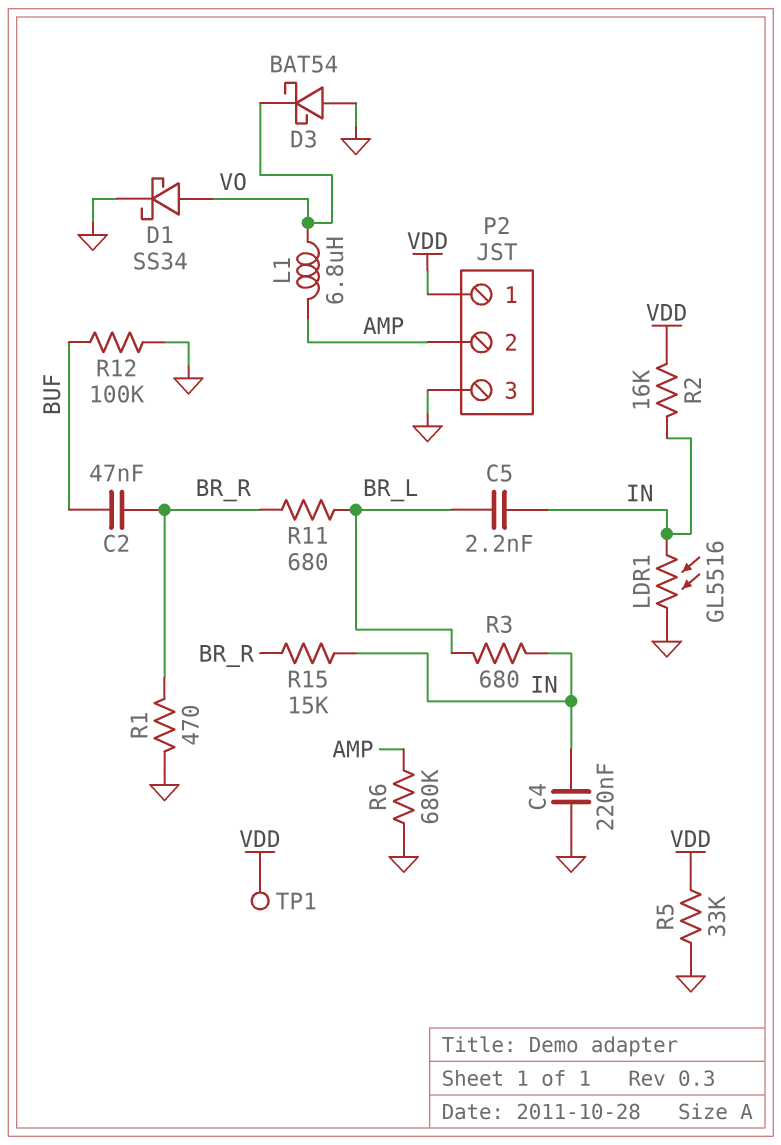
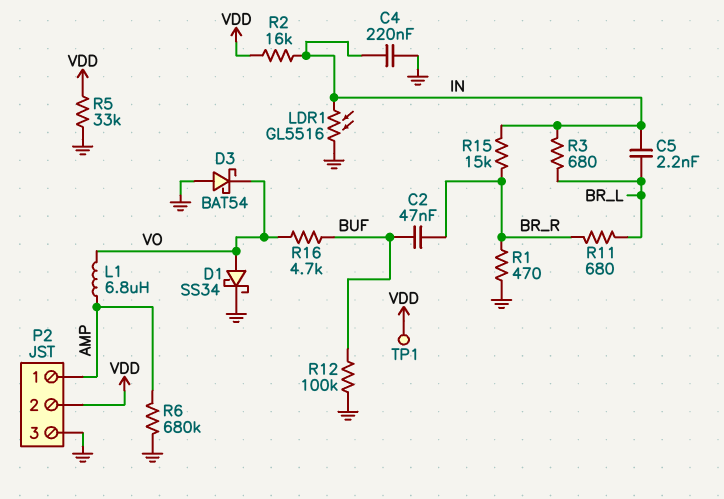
P2 pin 1: VDD -> AMP
P2 pin 2: AMP -> VDD
R16: none -> 4.7k (BUF, VO)

